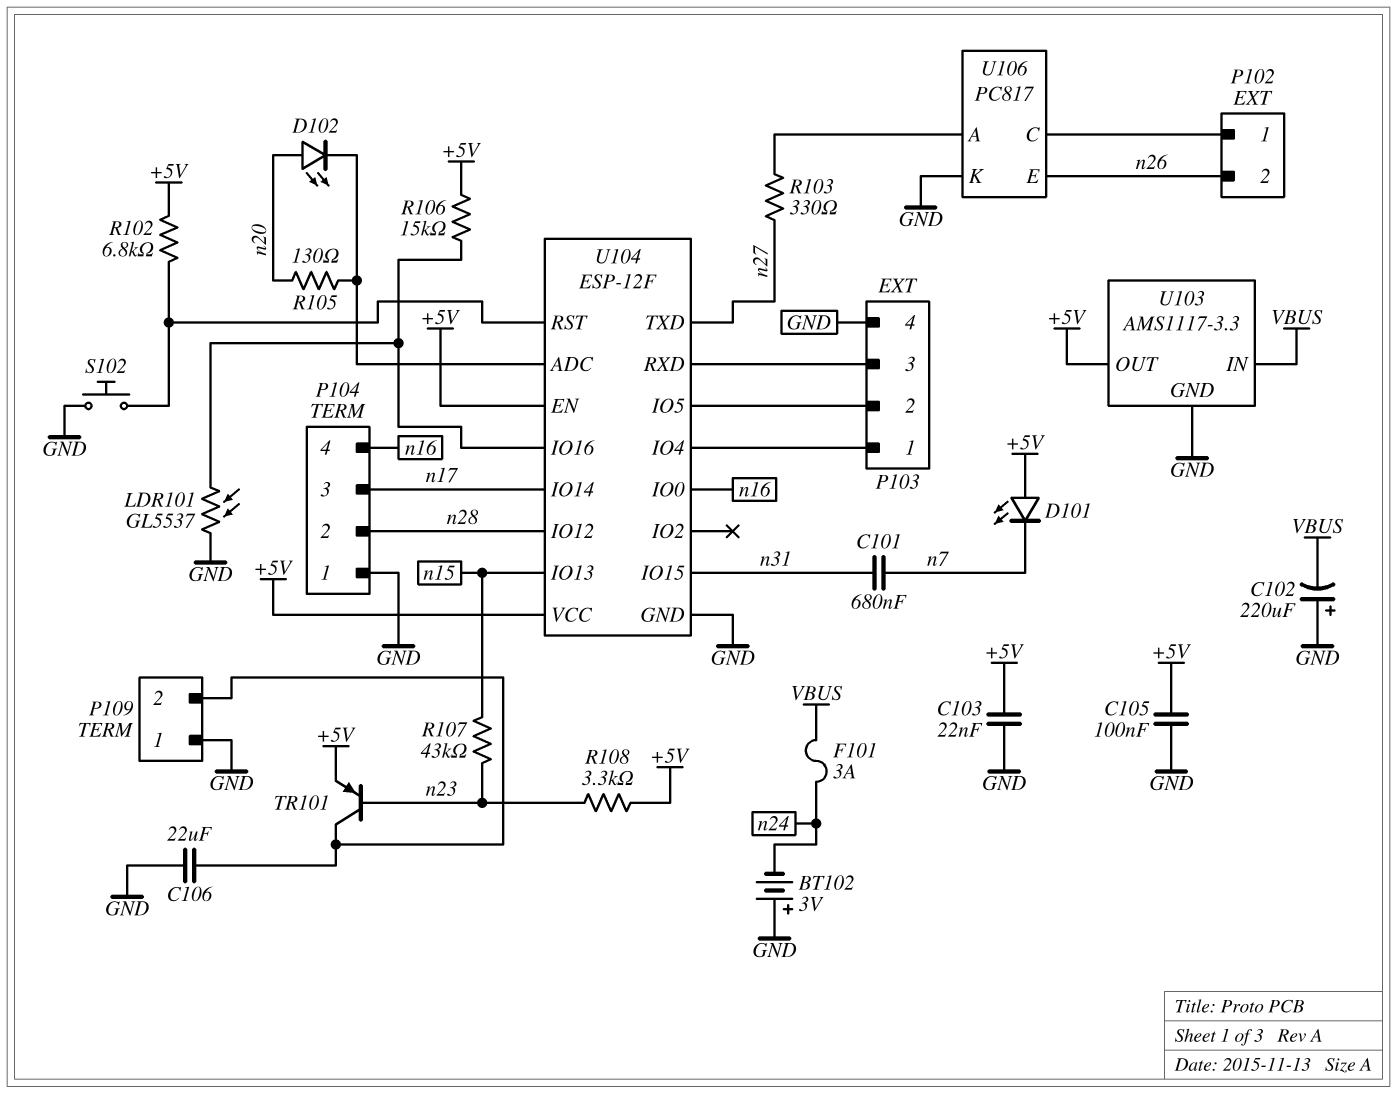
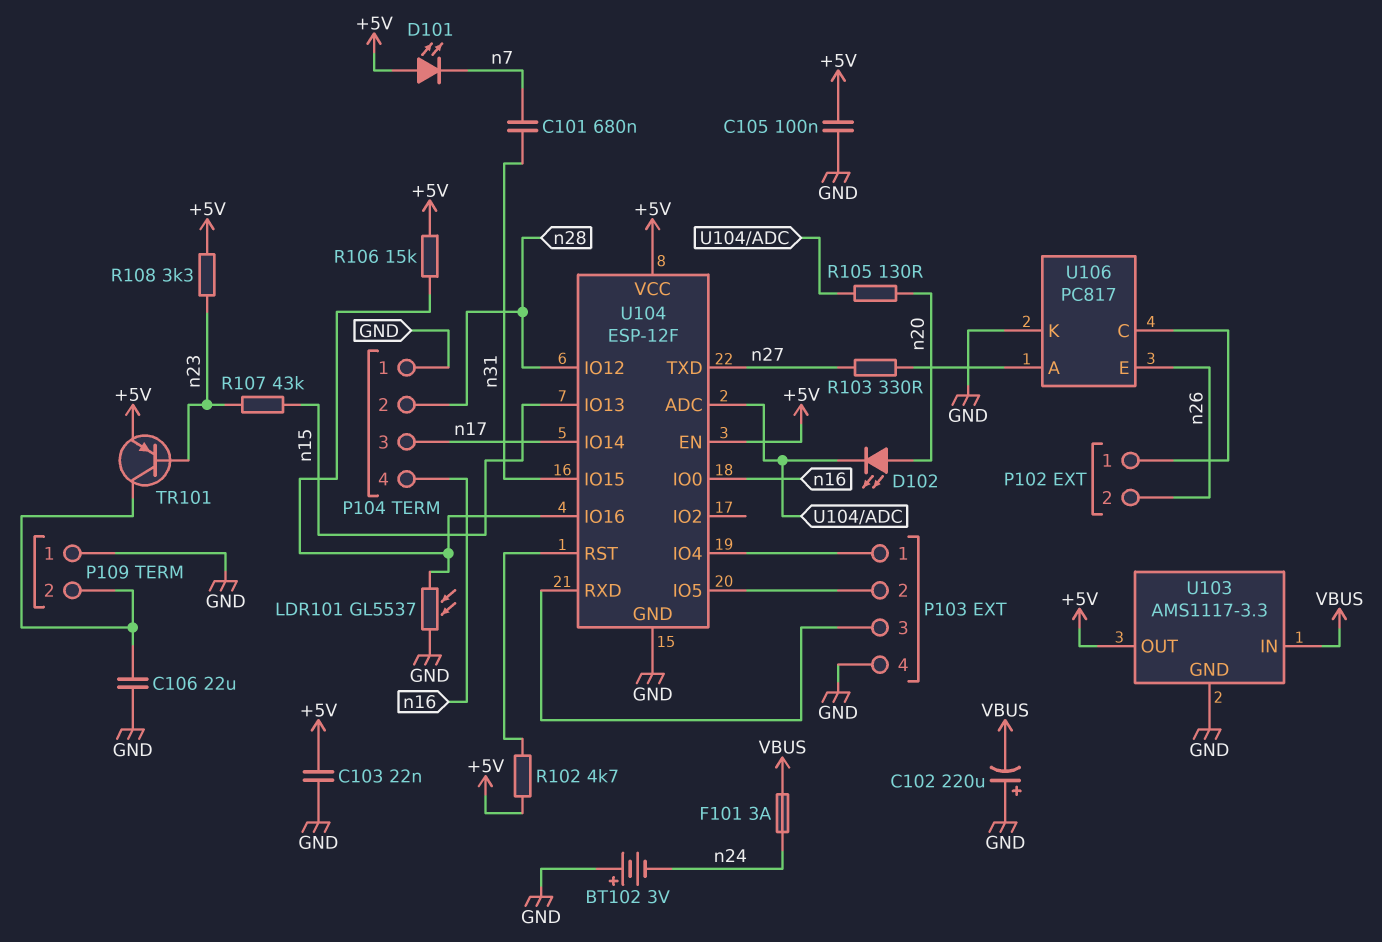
R102: 6.8k (+5V, U104/RST) -> 4.7k (+5V, U104/RST)
S102: button (GND, U104/RST) -> none

